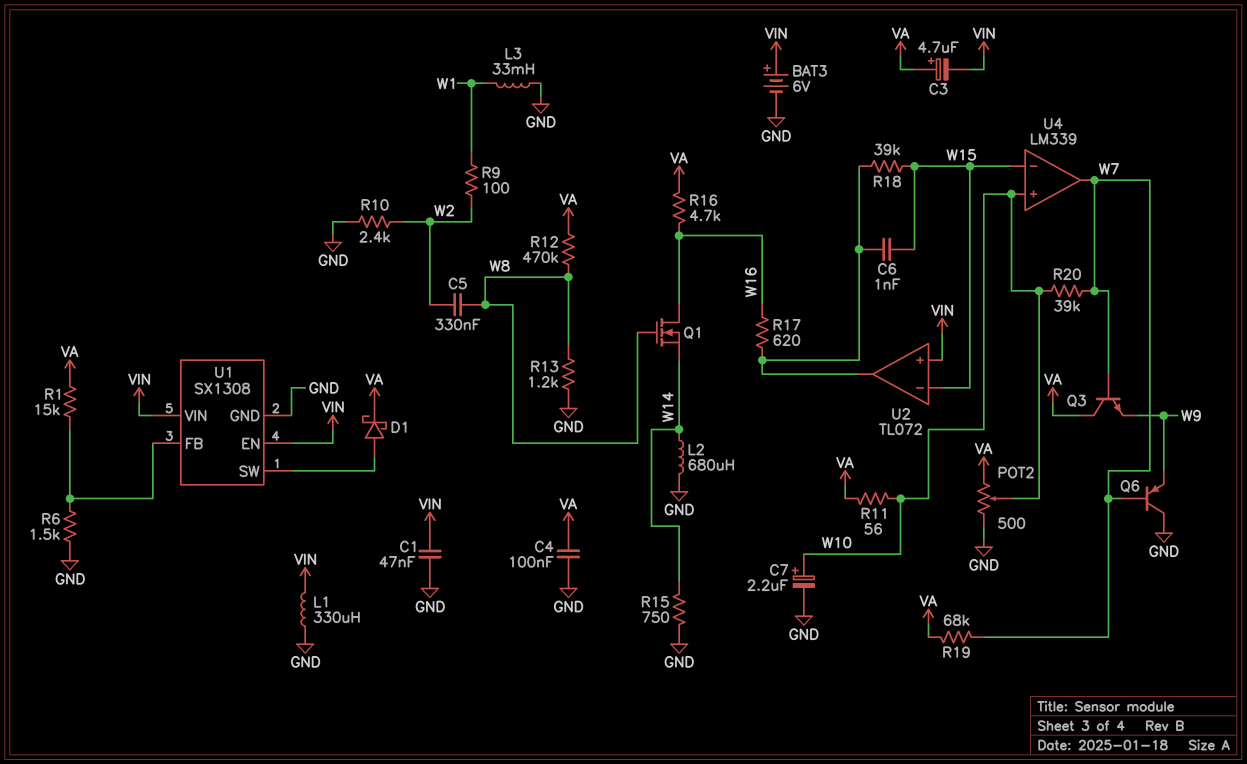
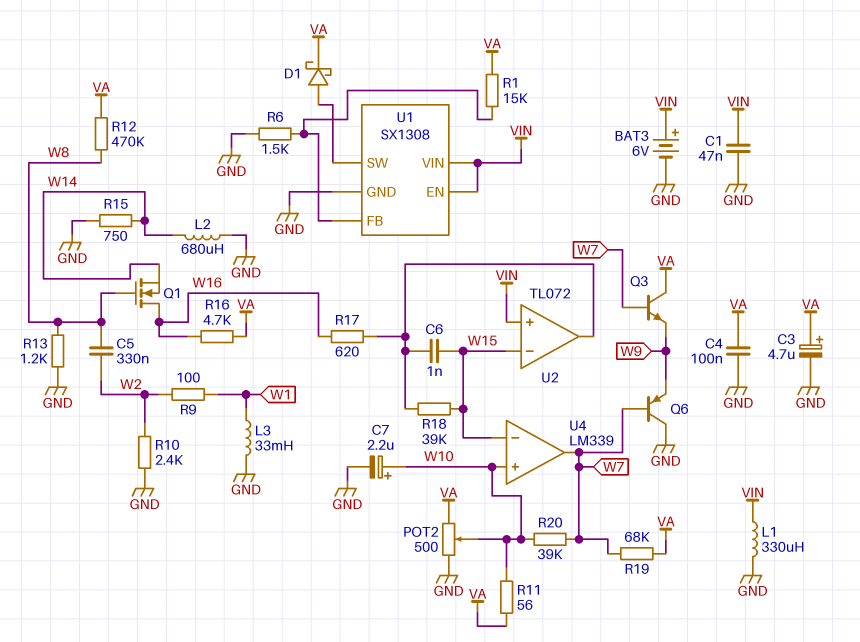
C3: 4.7uF (plus VA, minus VIN) -> 4.7uF (plus VA, minus GND)

